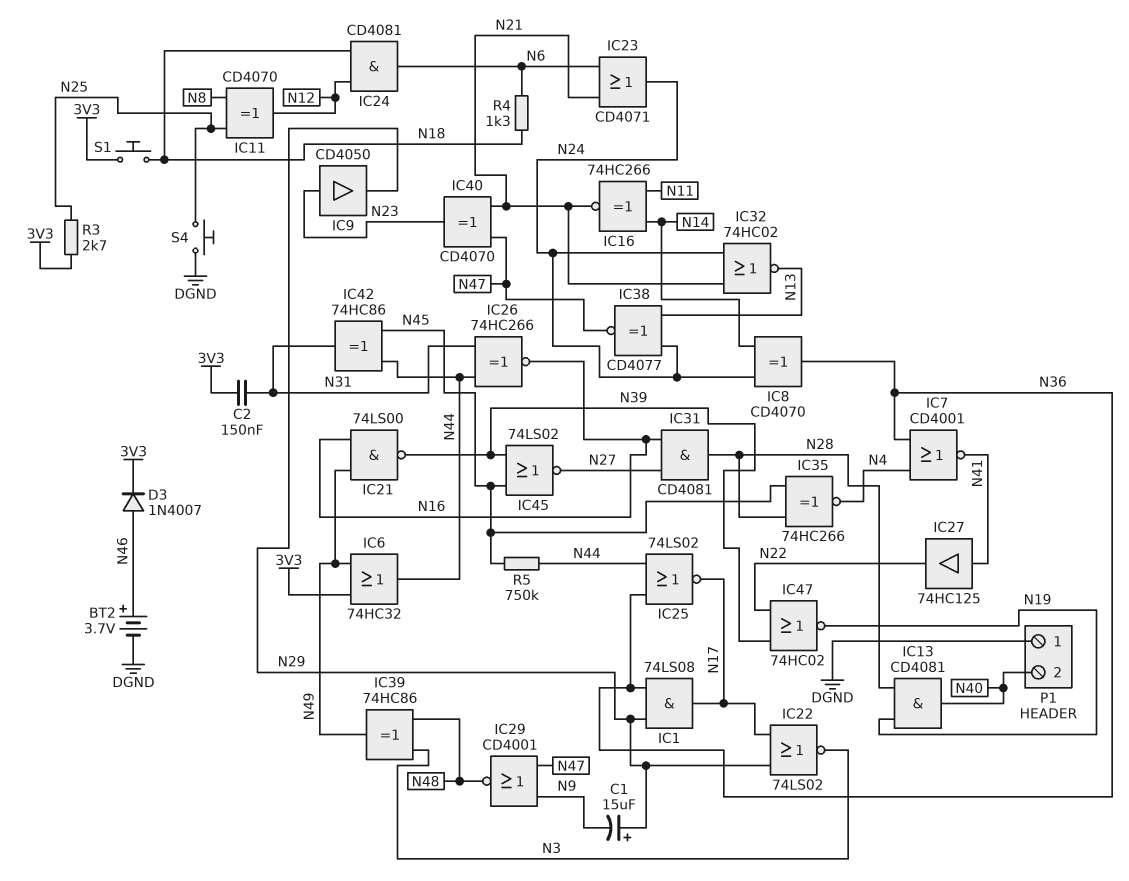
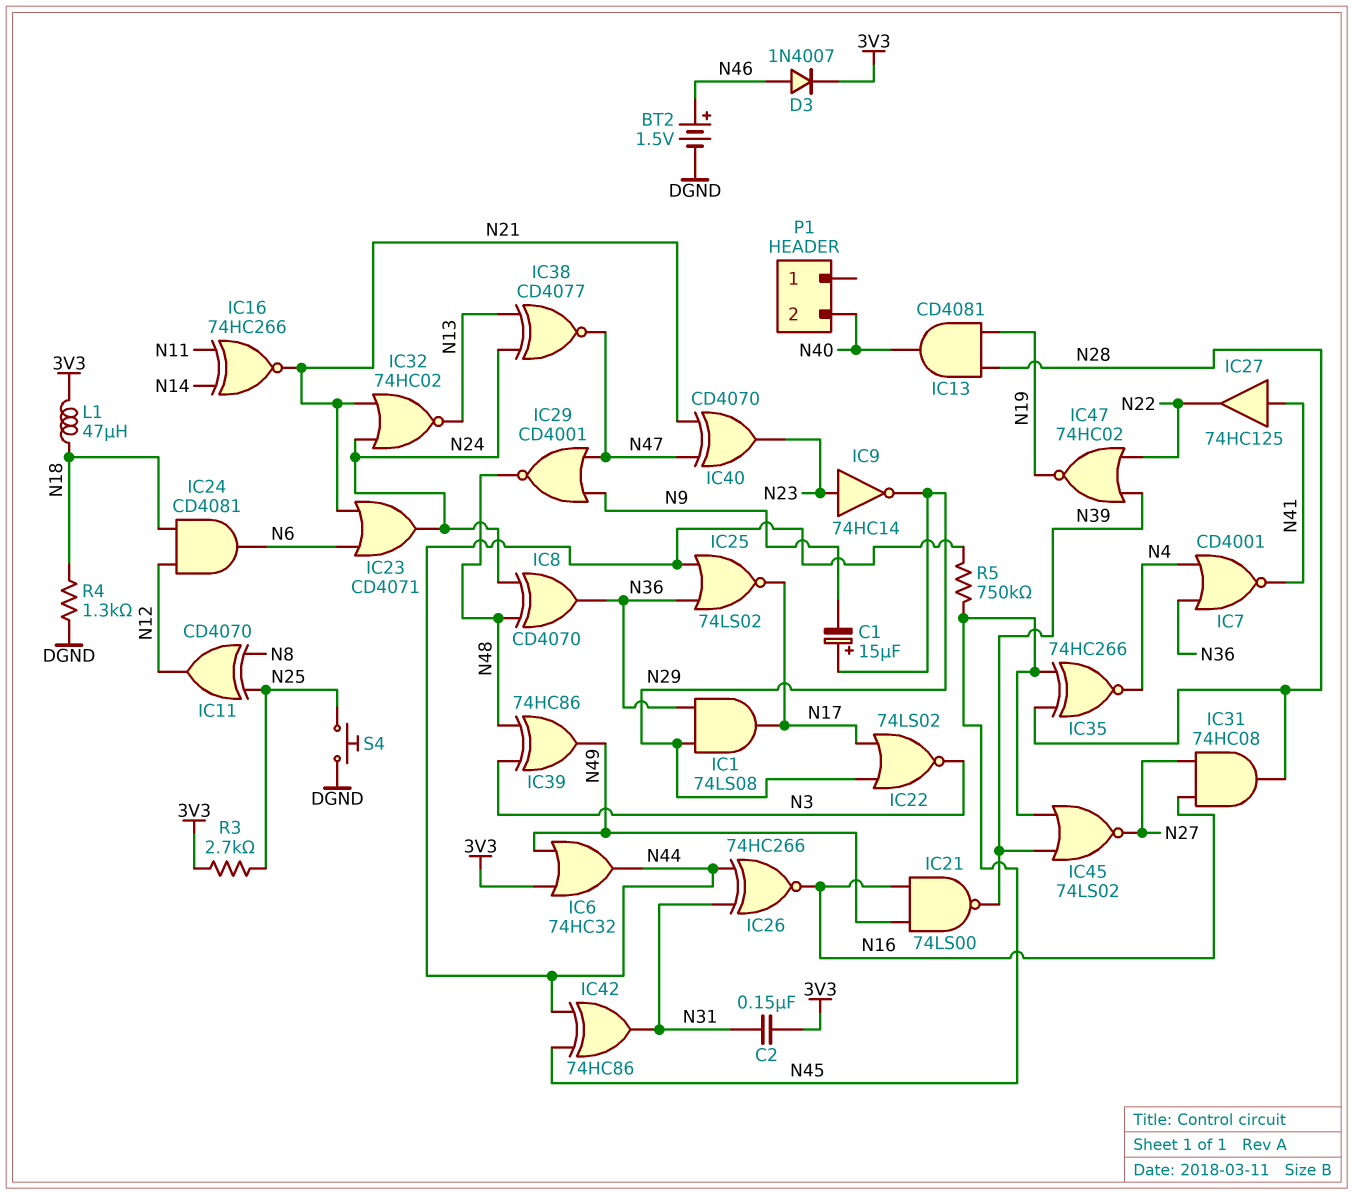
BT2: 3.7V (plus N46, minus DGND) -> 1.5V (plus N46, minus DGND)
IC8: XOR CD4070 (in N14, in N24, out N36) -> XOR CD4070 (in N24, in N48, out N36)
IC9: buffer CD4050 (in N23, out N29) -> NOT 74HC14 (in N23, out N29)
IC31: AND CD4081 (in N16, in N27, out N28) -> AND 74HC08 (in N16, in N27, out N28)
L1: none -> 47uH (3V3, N18)
P1 pin 1: DGND -> none
R4: 1.3k (N6, N18) -> 1.3k (DGND, N18)
S1: button (3V3, N18) -> none

